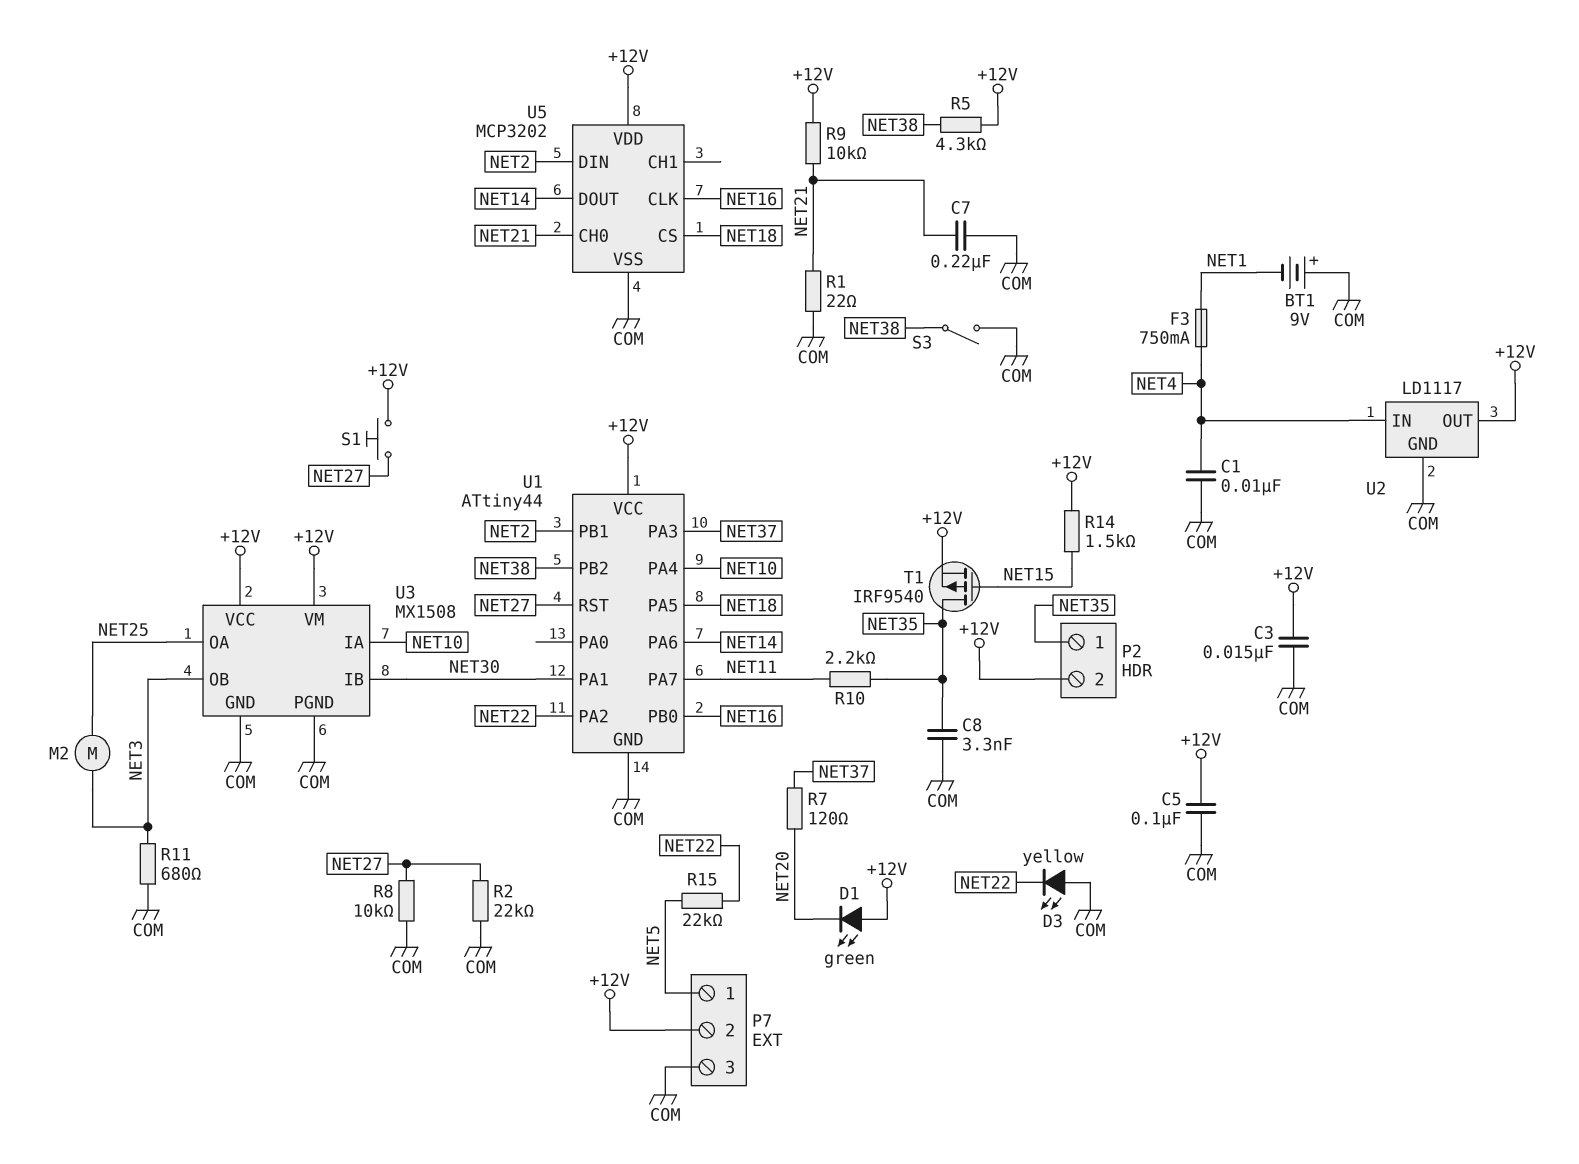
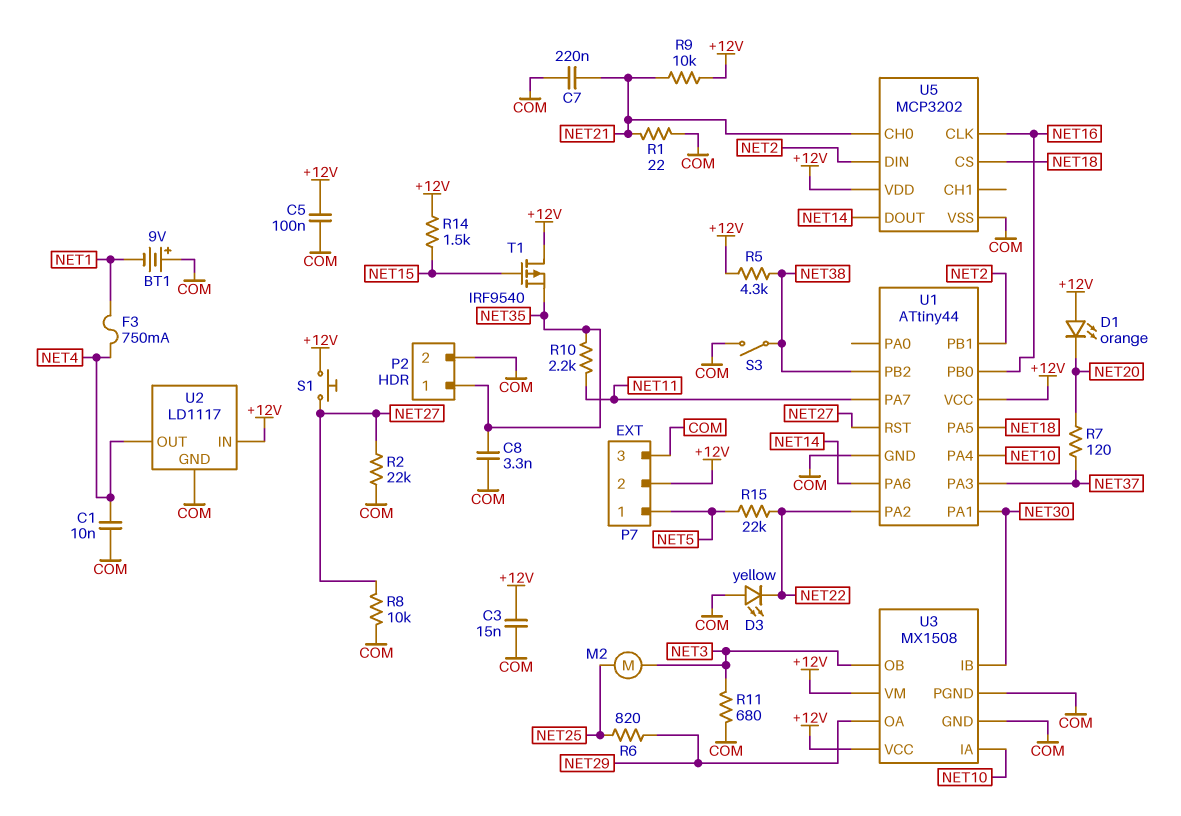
D1: LED green (A +12V, K NET20) -> LED orange (A +12V, K NET20)
P2 pin 2: +12V -> COM
R6: none -> 820 (NET25, NET29)
T1: PMOS IRF9540 (G NET15, D NET35, S +12V) -> PMOS IRF9540 (G NET15, D +12V, S NET35)
U2 pin IN: NET4 -> +12V
U2 pin OUT: +12V -> NET4
U3 pin OA: NET25 -> NET29

